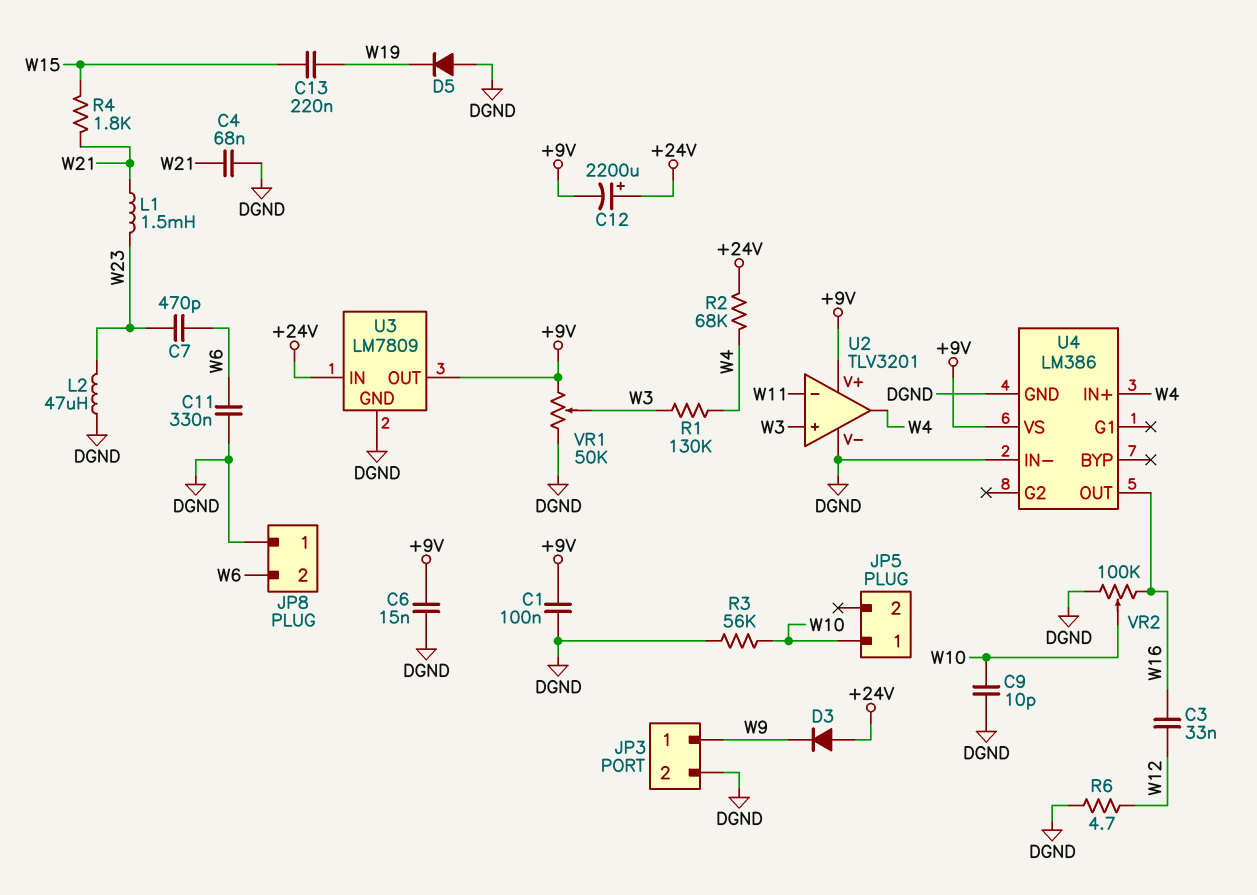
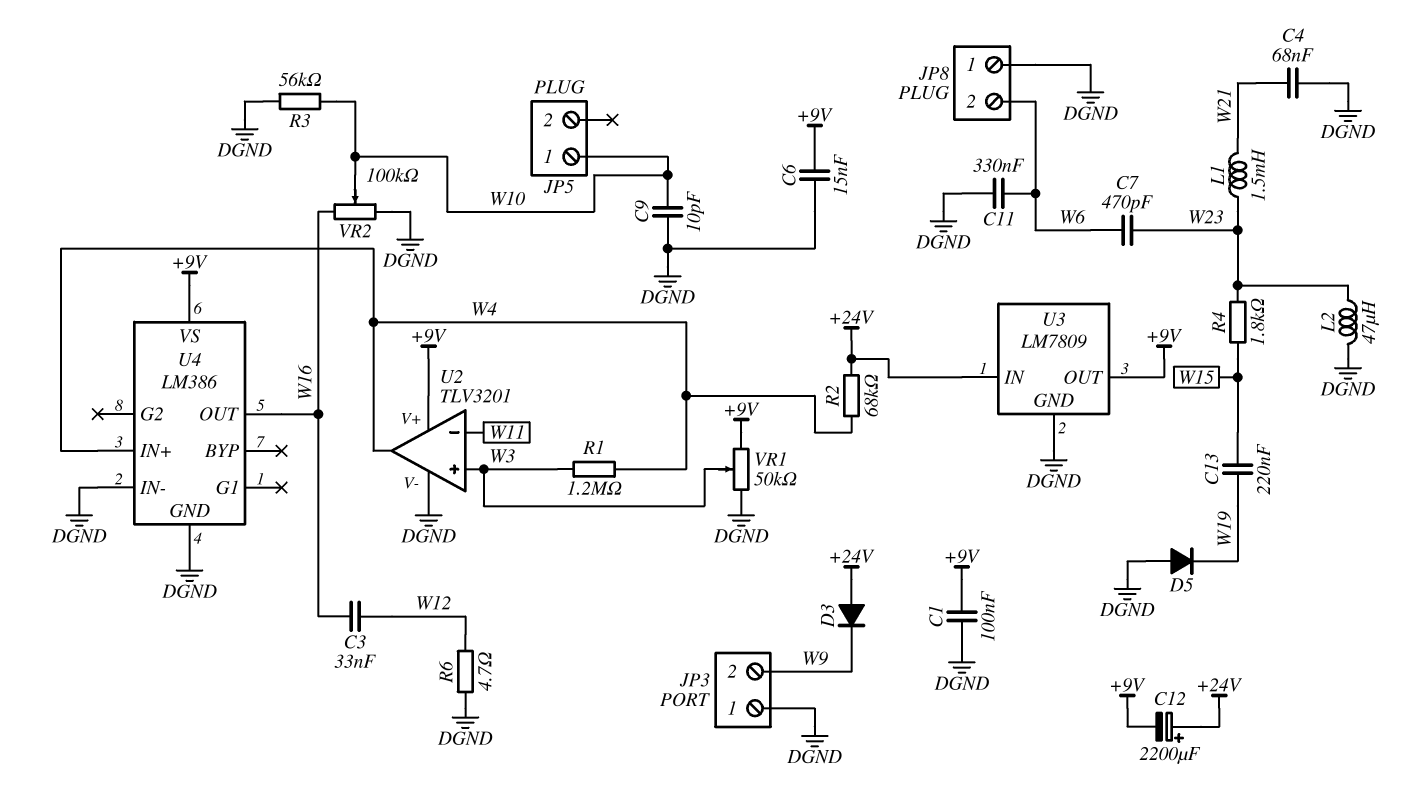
JP3 pin 1: W9 -> DGND
JP3 pin 2: DGND -> W9
R1: 130k (W3, W4) -> 1.2M (W3, W4)
R4: 1.8k (W15, W21) -> 1.8k (W15, W23)

